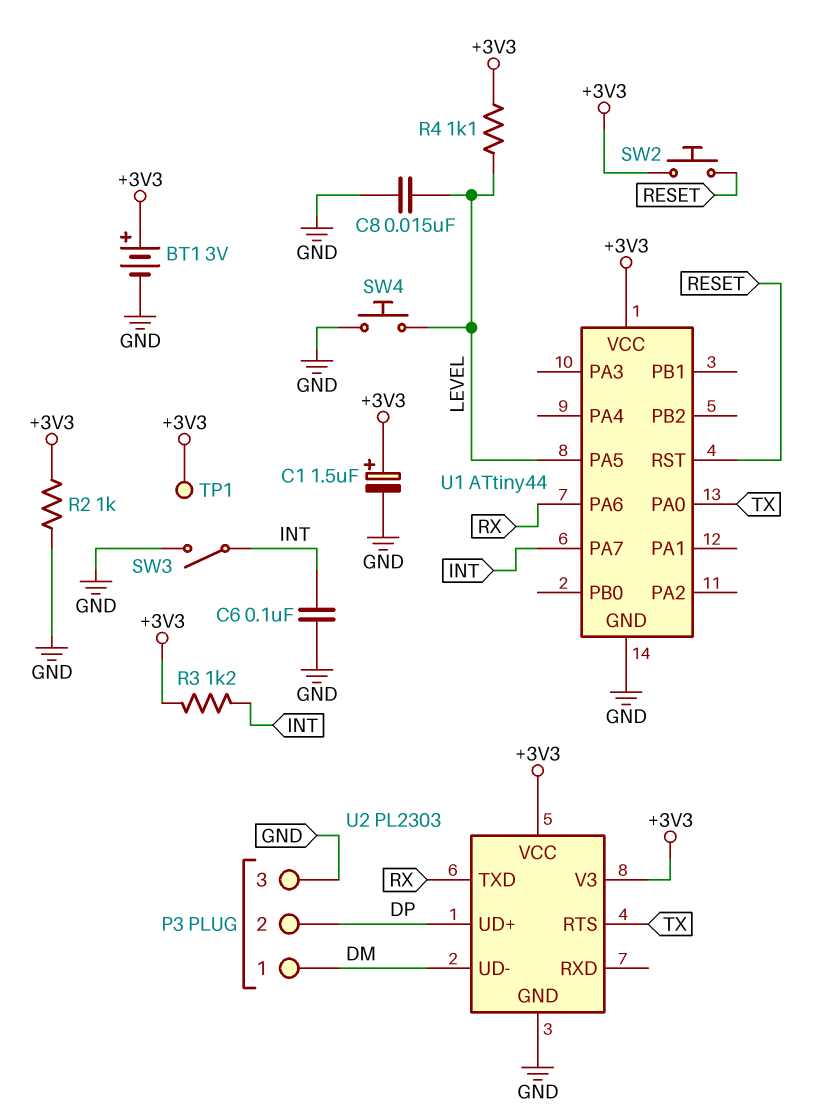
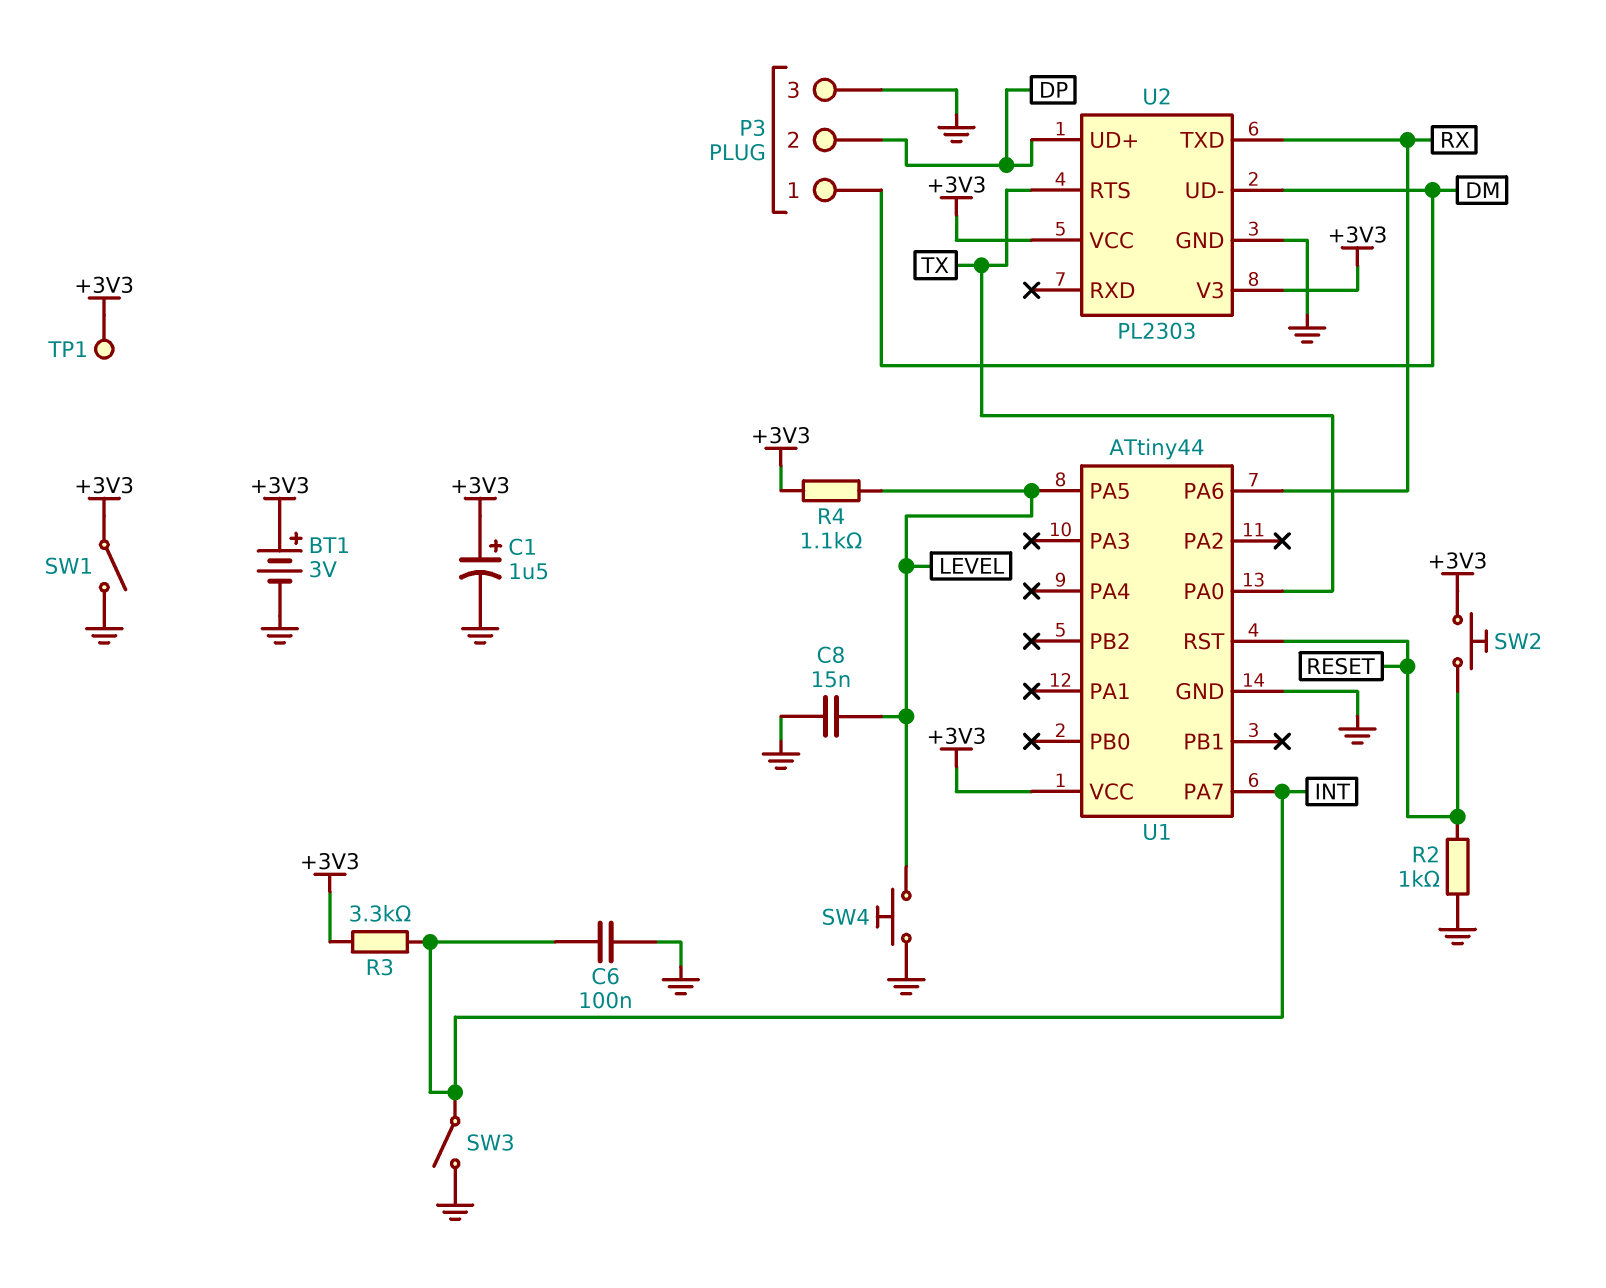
R2: 1k (+3V3, GND) -> 1k (GND, RESET)
R3: 1.2k (+3V3, INT) -> 3.3k (+3V3, INT)
SW1: none -> switch (+3V3, GND)

